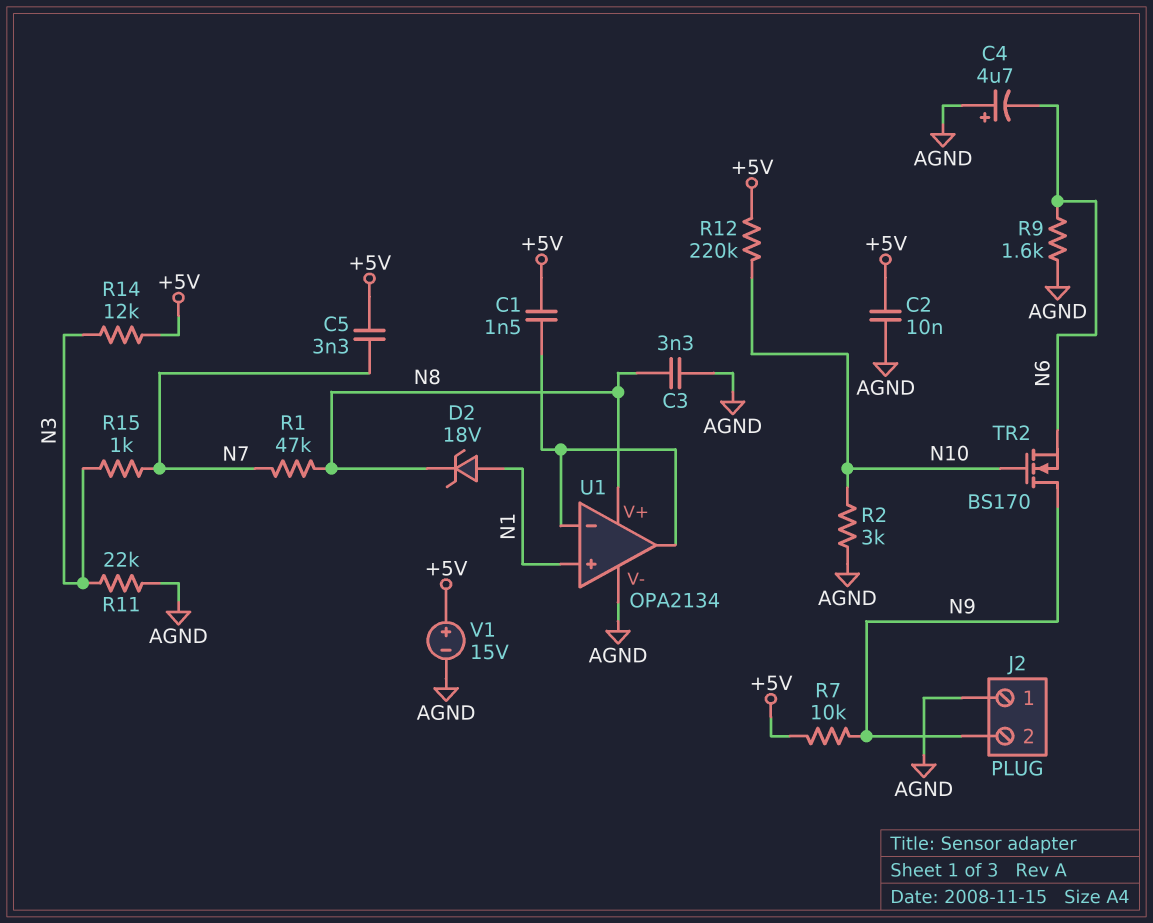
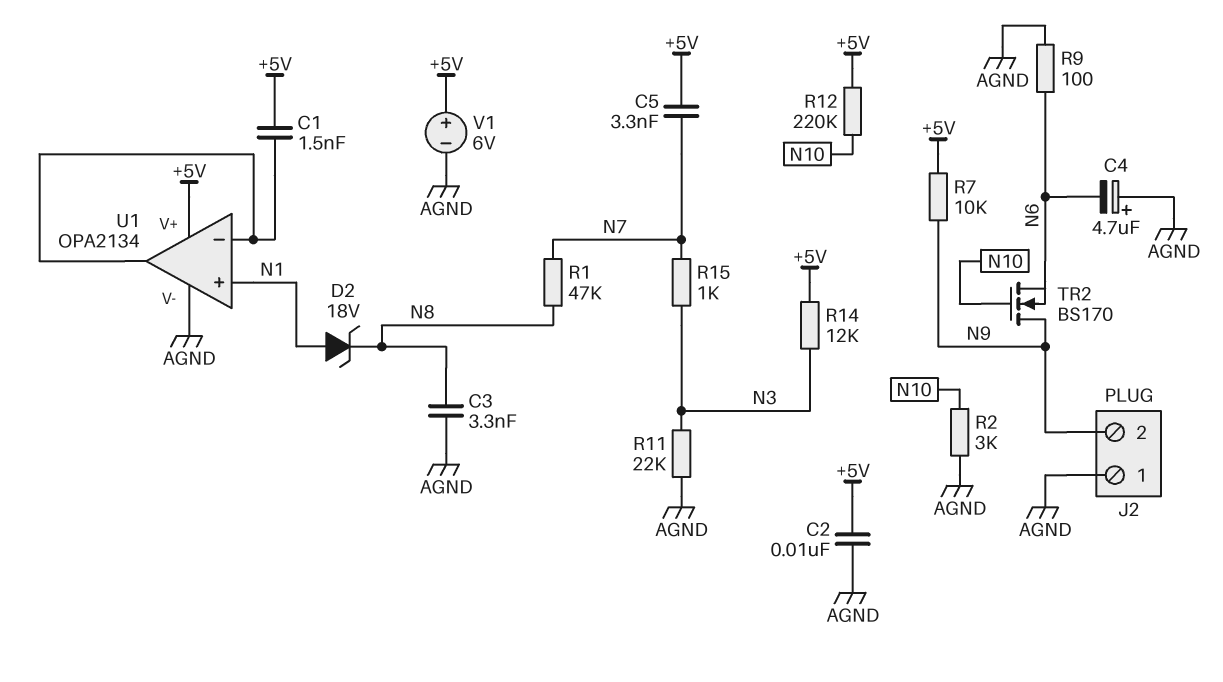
R9: 1.6k (AGND, N6) -> 100 (AGND, N6)
U1 pin V+: N8 -> +5V
V1: 15V (plus +5V, minus AGND) -> 6V (plus +5V, minus AGND)

